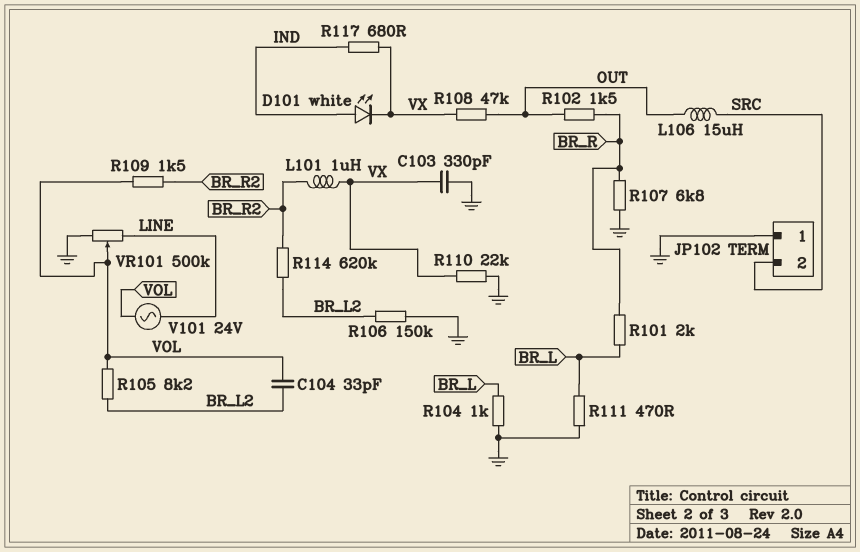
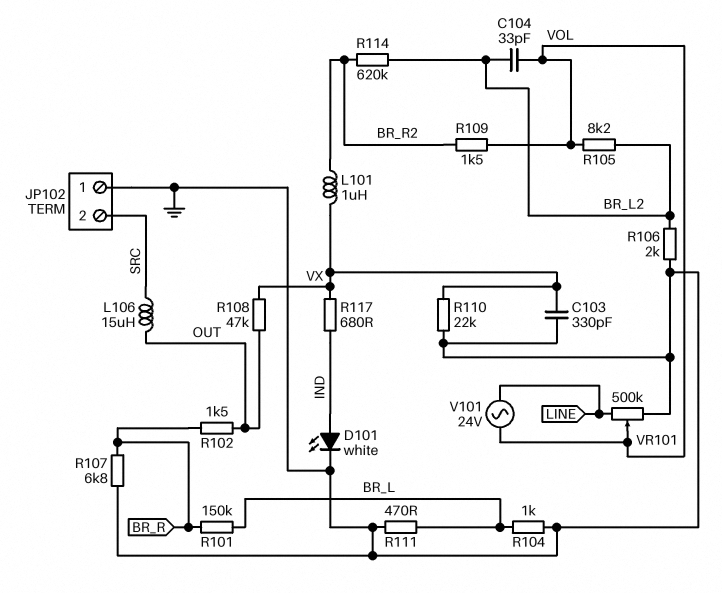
D101: LED white (A IND, K VX) -> LED white (A IND, K GND)
R101: 2k (BR_L, BR_R) -> 150k (BR_L, BR_R)
R106: 150k (BR_L2, GND) -> 2k (BR_L2, GND)

